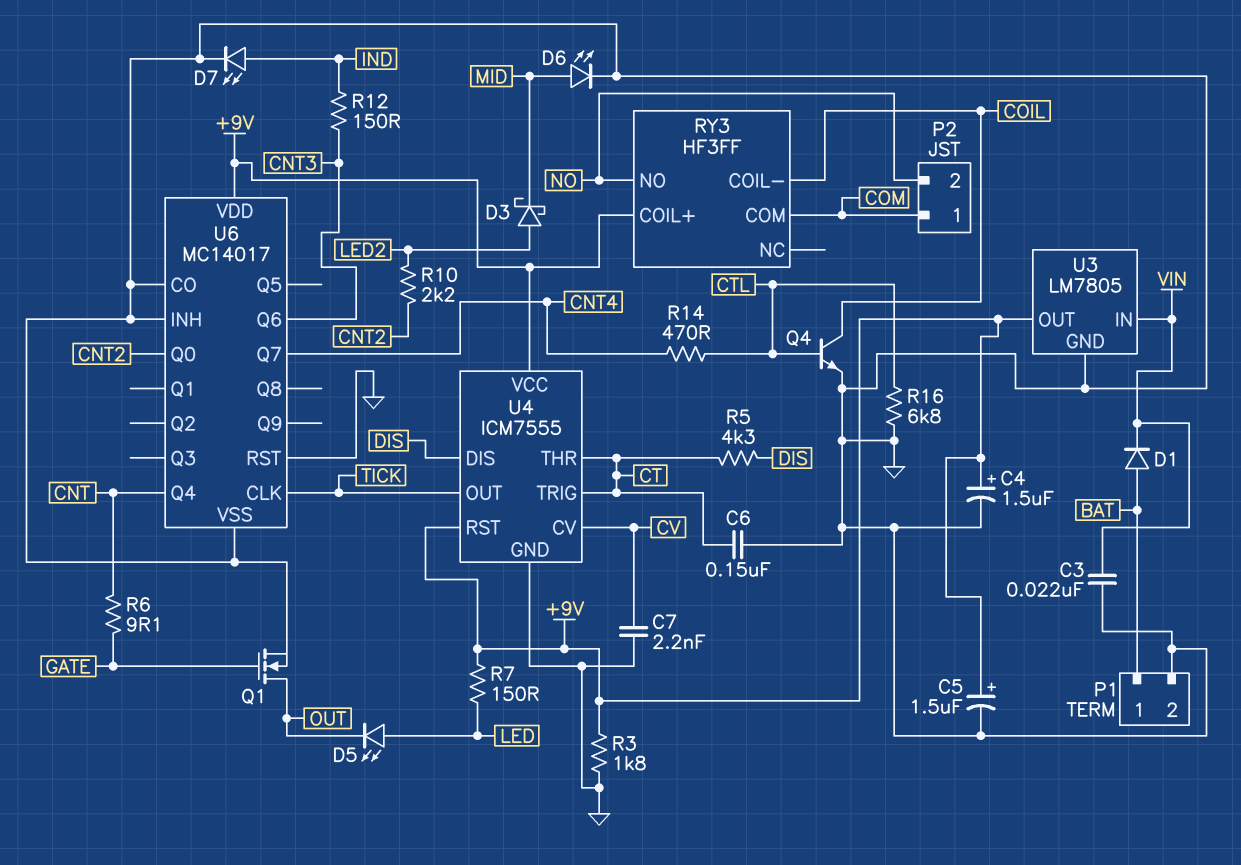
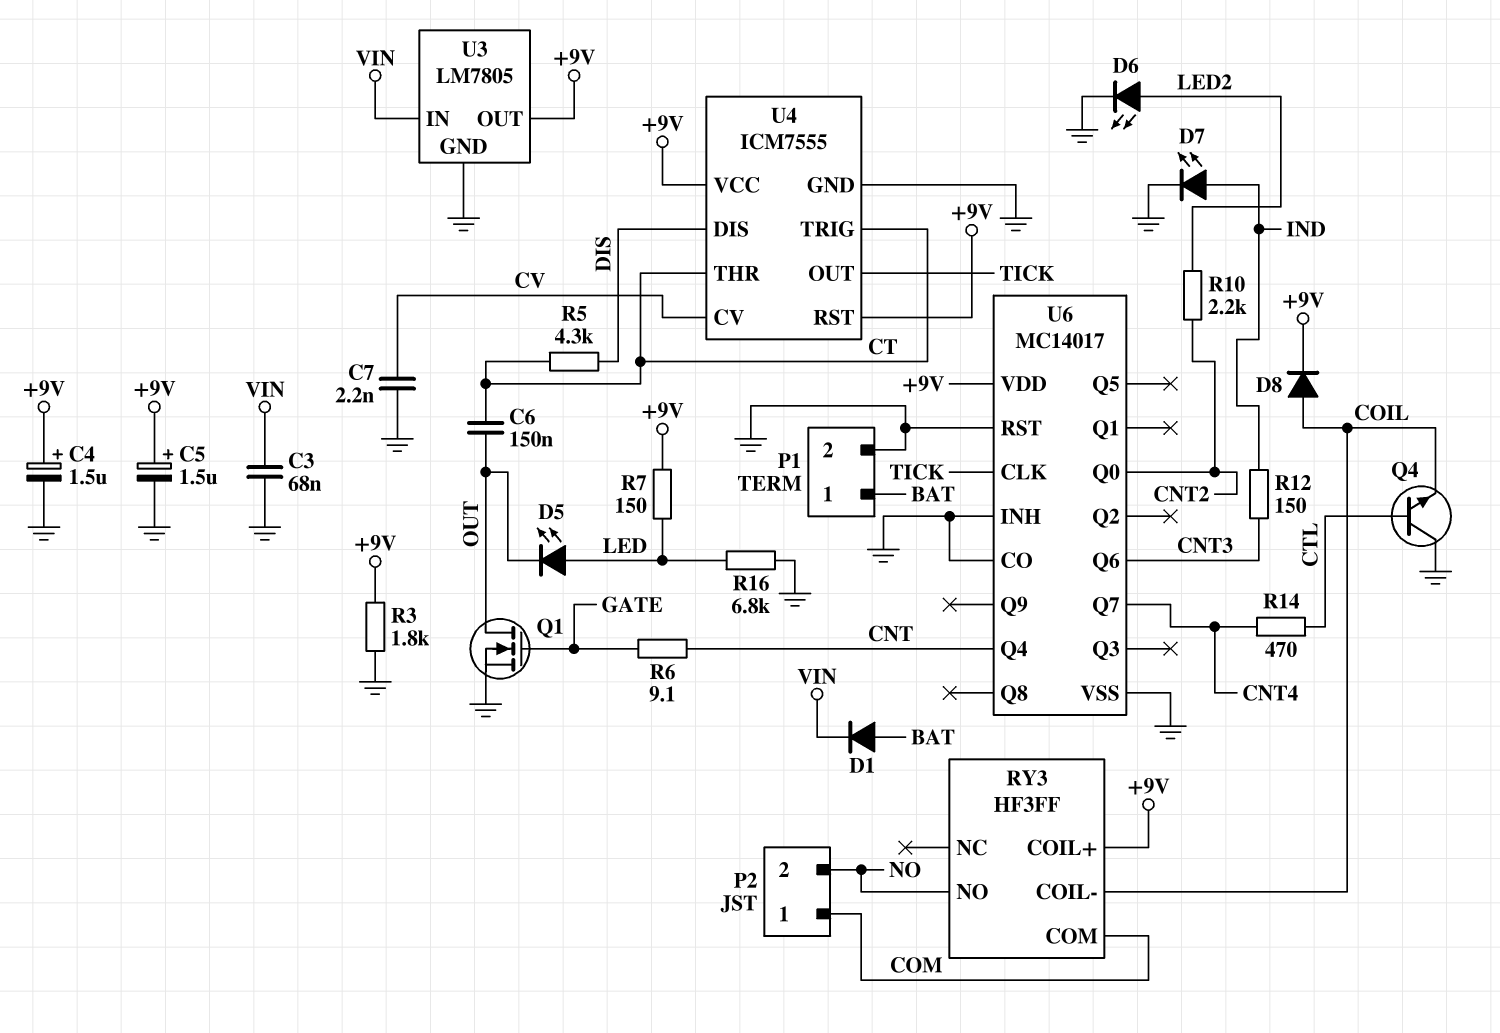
C3: 22nF (GND, VIN) -> 68nF (GND, VIN)
C6: 150nF (CT, GND) -> 150nF (CT, OUT)
D3: schottky (A LED2, K MID) -> none
D6: LED (A MID, K GND) -> LED (A LED2, K GND)
D8: none -> diode (A COIL, K +9V)
Q4: NPN (B CTL, C COIL, E GND) -> NPN (B CTL, C GND, E COIL)
R16: 6.8k (CTL, GND) -> 6.8k (GND, LED)

